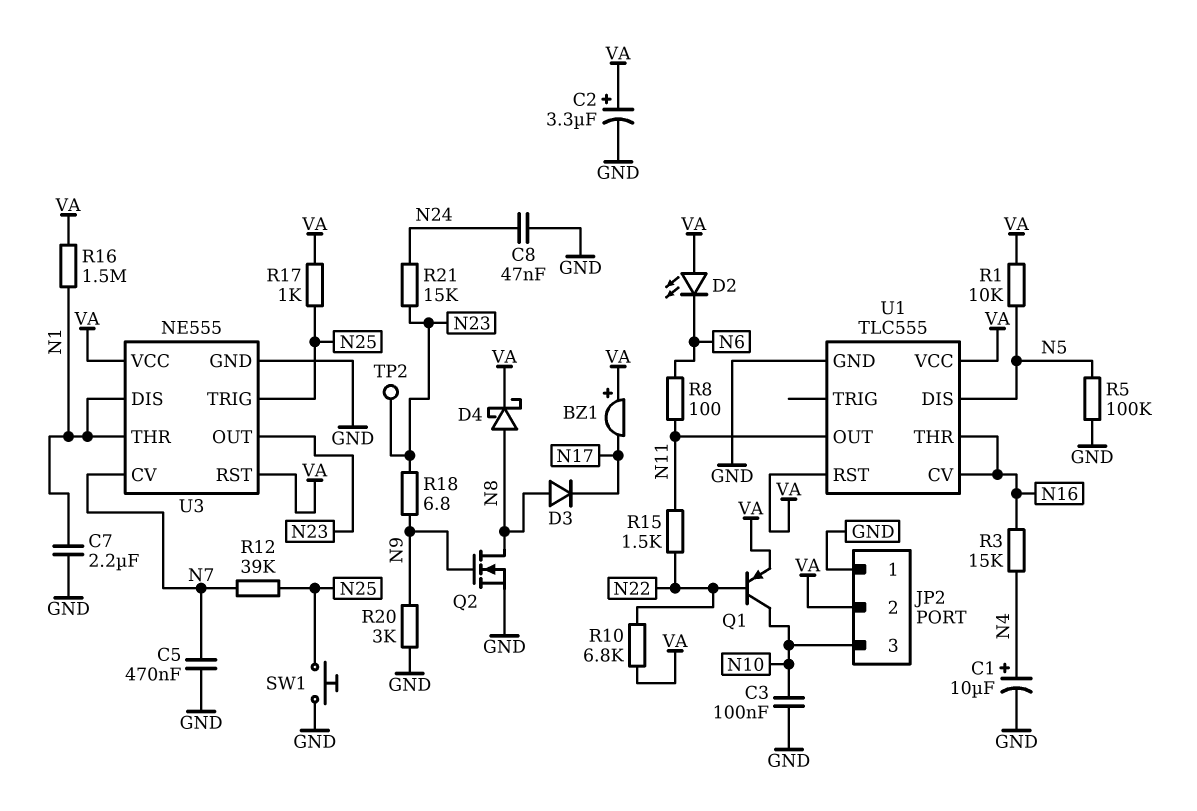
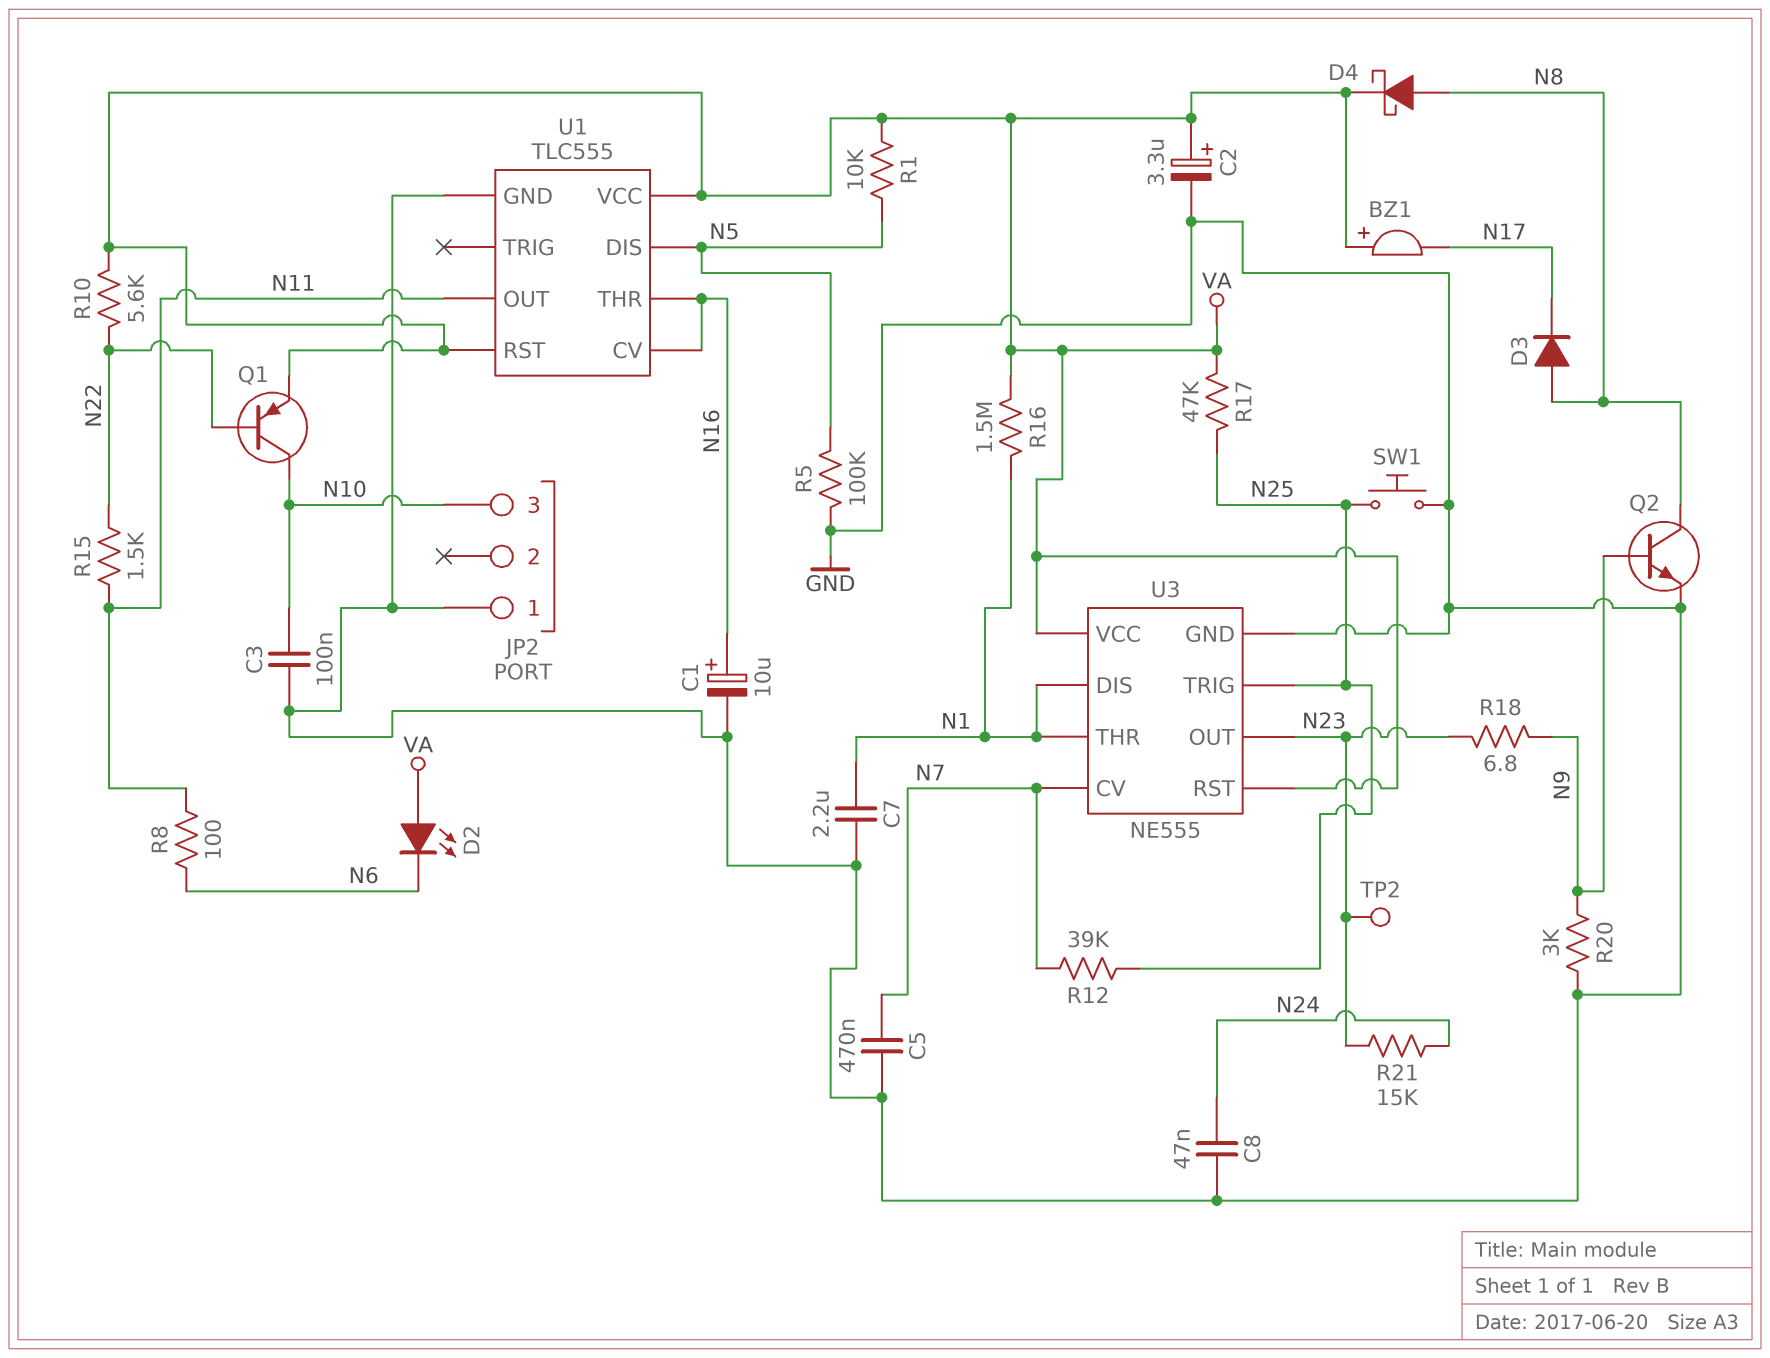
C1: 10uF (plus N4, minus GND) -> 10uF (plus N16, minus GND)
JP2 pin 2: VA -> none
Q2: NMOS (G N9, D N8, S GND) -> NPN (B N9, C N8, E GND)
R3: 15k (N4, N16) -> none
R10: 6.8k (N22, VA) -> 5.6k (N22, VA)
R17: 1k (N25, VA) -> 47k (N25, VA)

